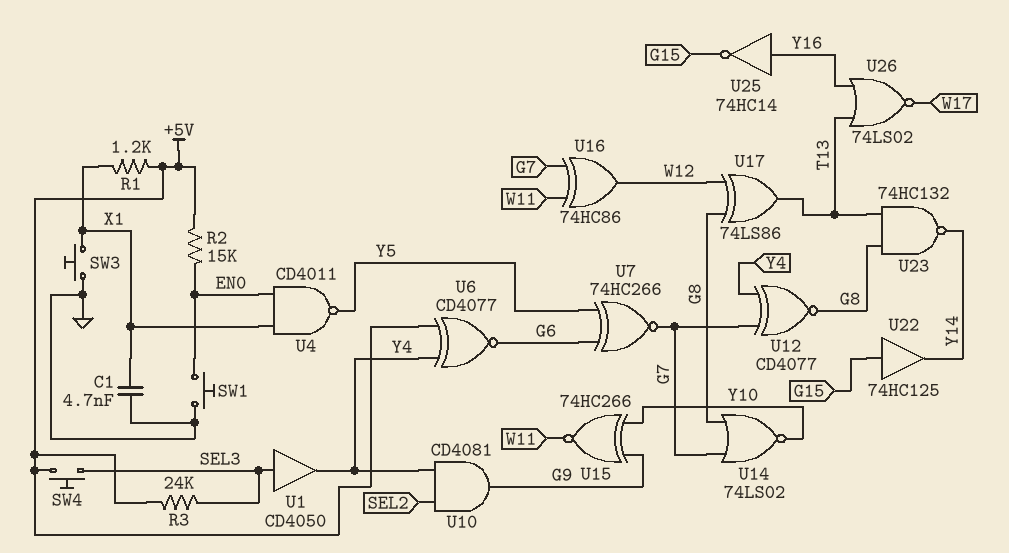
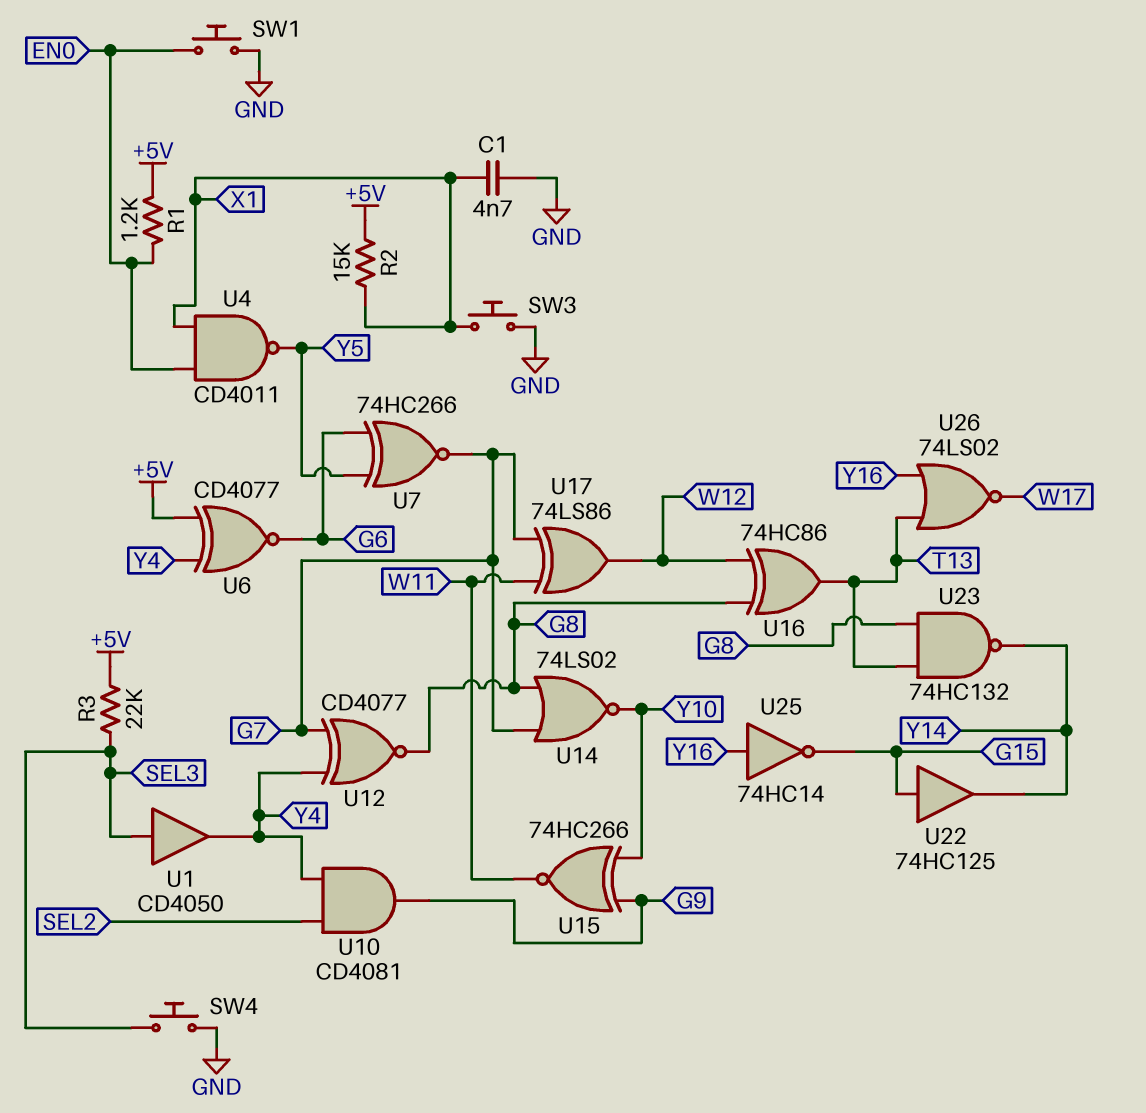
R1: 1.2k (+5V, X1) -> 1.2k (+5V, EN0)
R2: 15k (+5V, EN0) -> 15k (+5V, X1)
R3: 24k (+5V, SEL3) -> 22k (+5V, SEL3)
SW4: button (+5V, SEL3) -> button (GND, SEL3)
U16: XOR 74HC86 (in G7, in W11, out W12) -> XOR 74HC86 (in G8, in W12, out T13)
U17: XOR 74LS86 (in G8, in W12, out T13) -> XOR 74LS86 (in G7, in W11, out W12)

